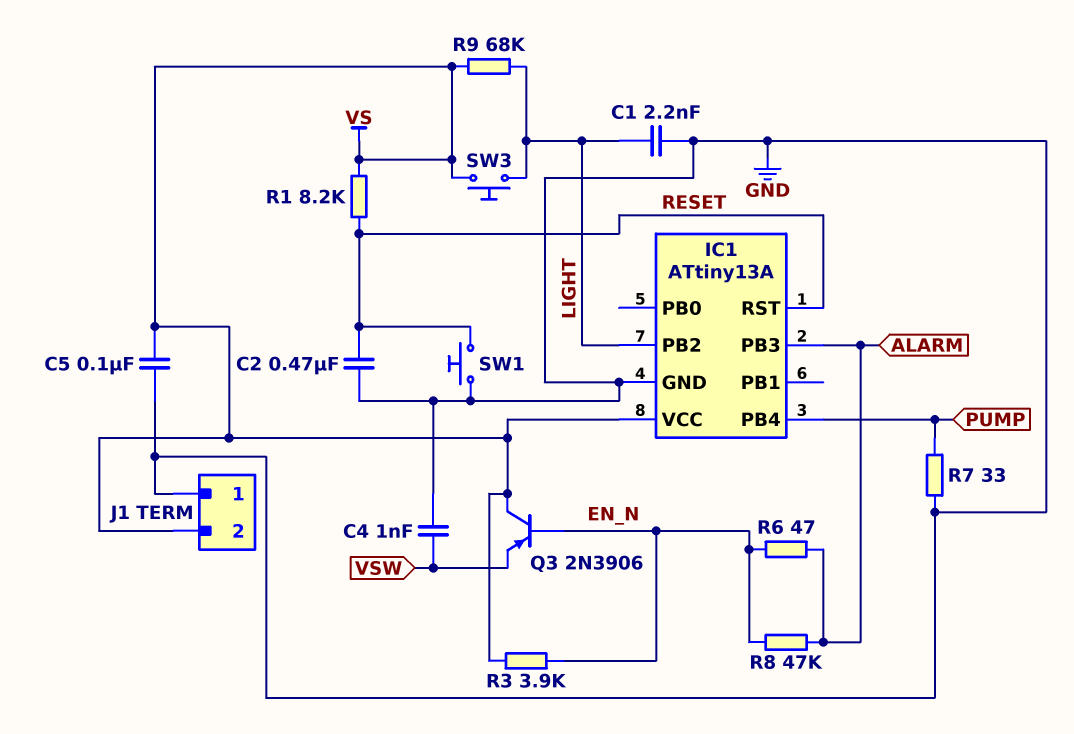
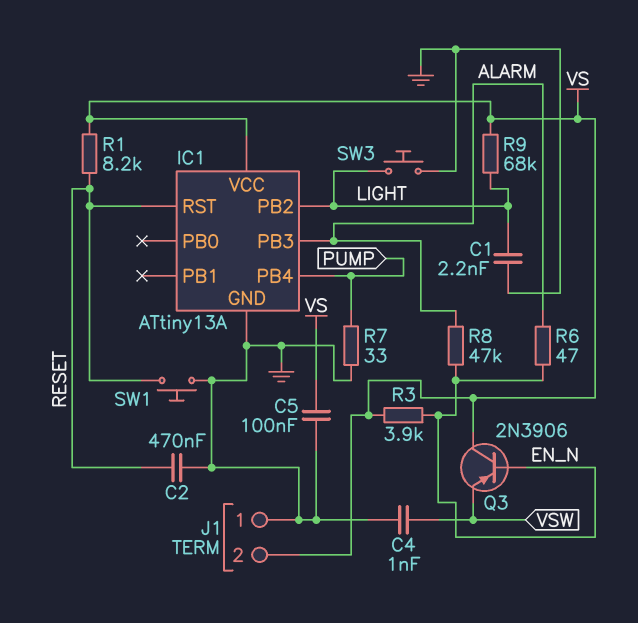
SW3: button (LIGHT, VS) -> button (GND, LIGHT)

